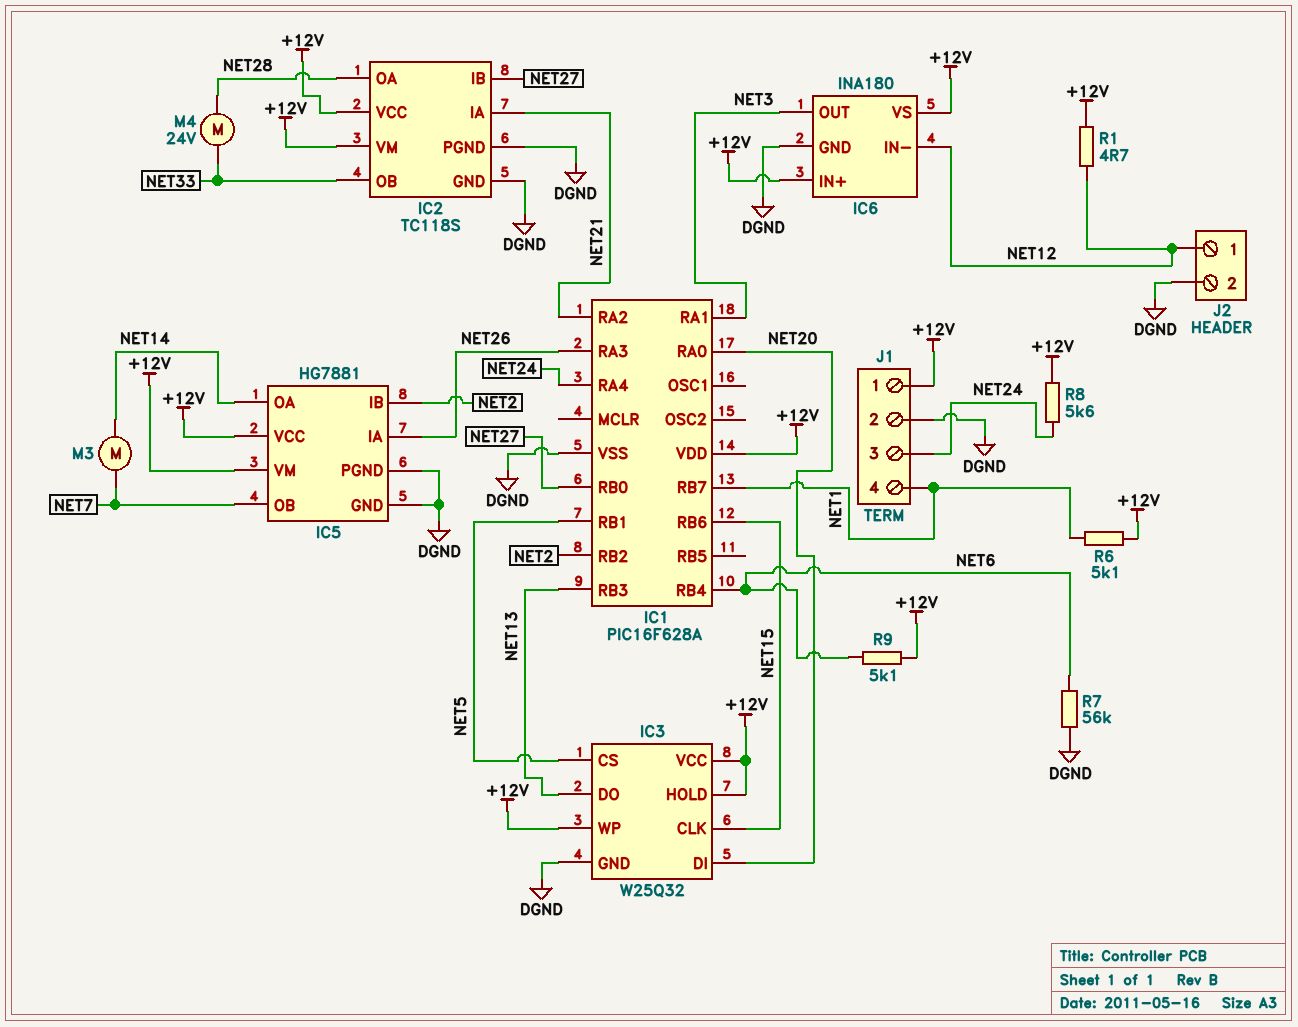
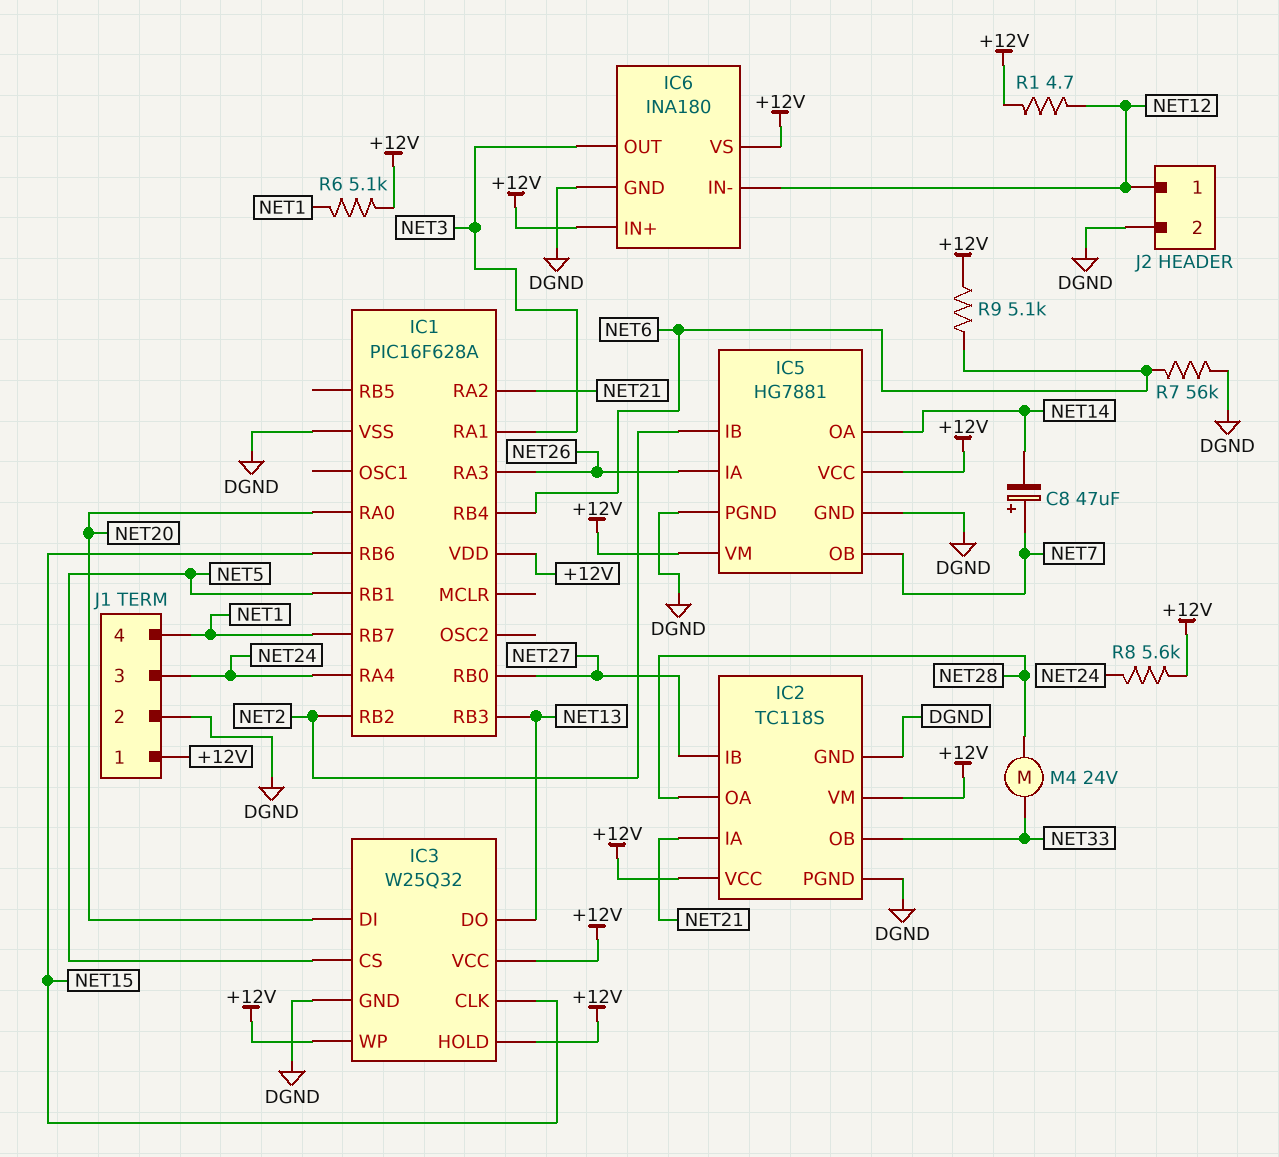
C8: none -> 47uF (plus NET7, minus NET14)
M3: motor (NET7, NET14) -> none

